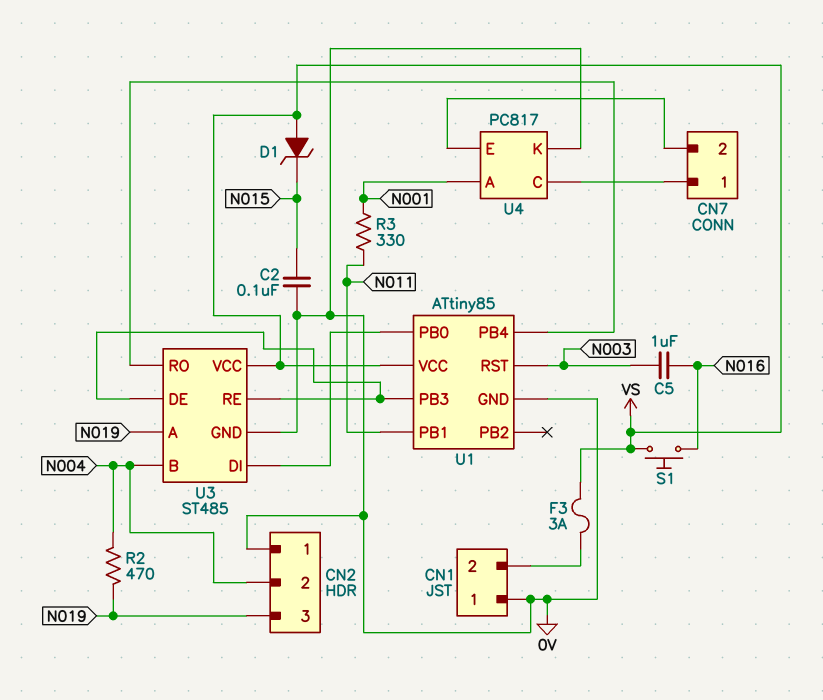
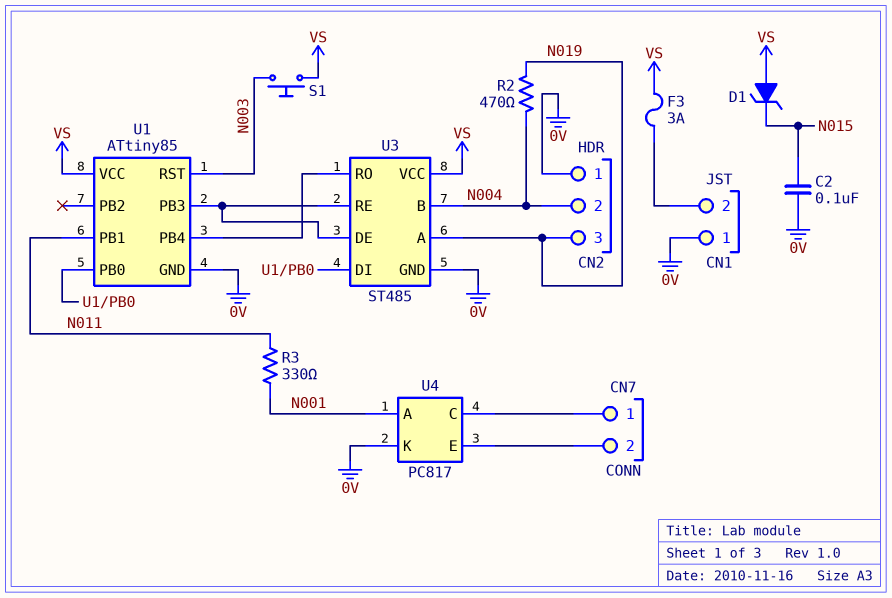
C5: 1uF (N003, N016) -> none
S1: button (N016, VS) -> button (N003, VS)

